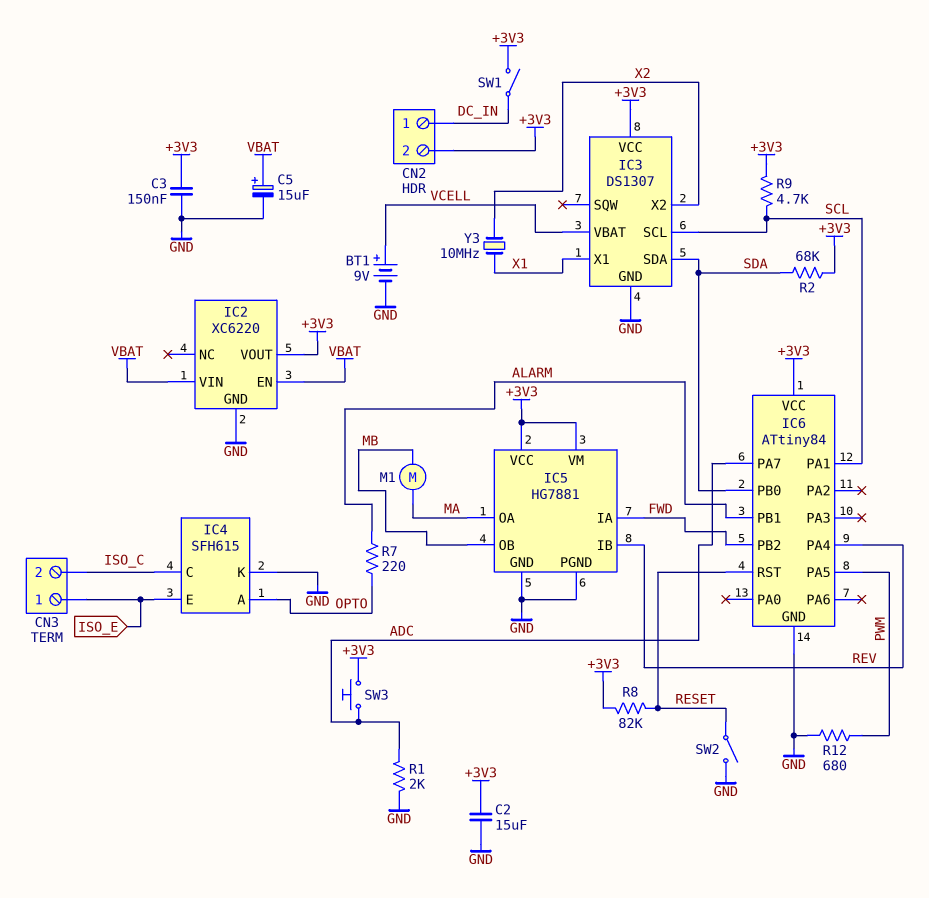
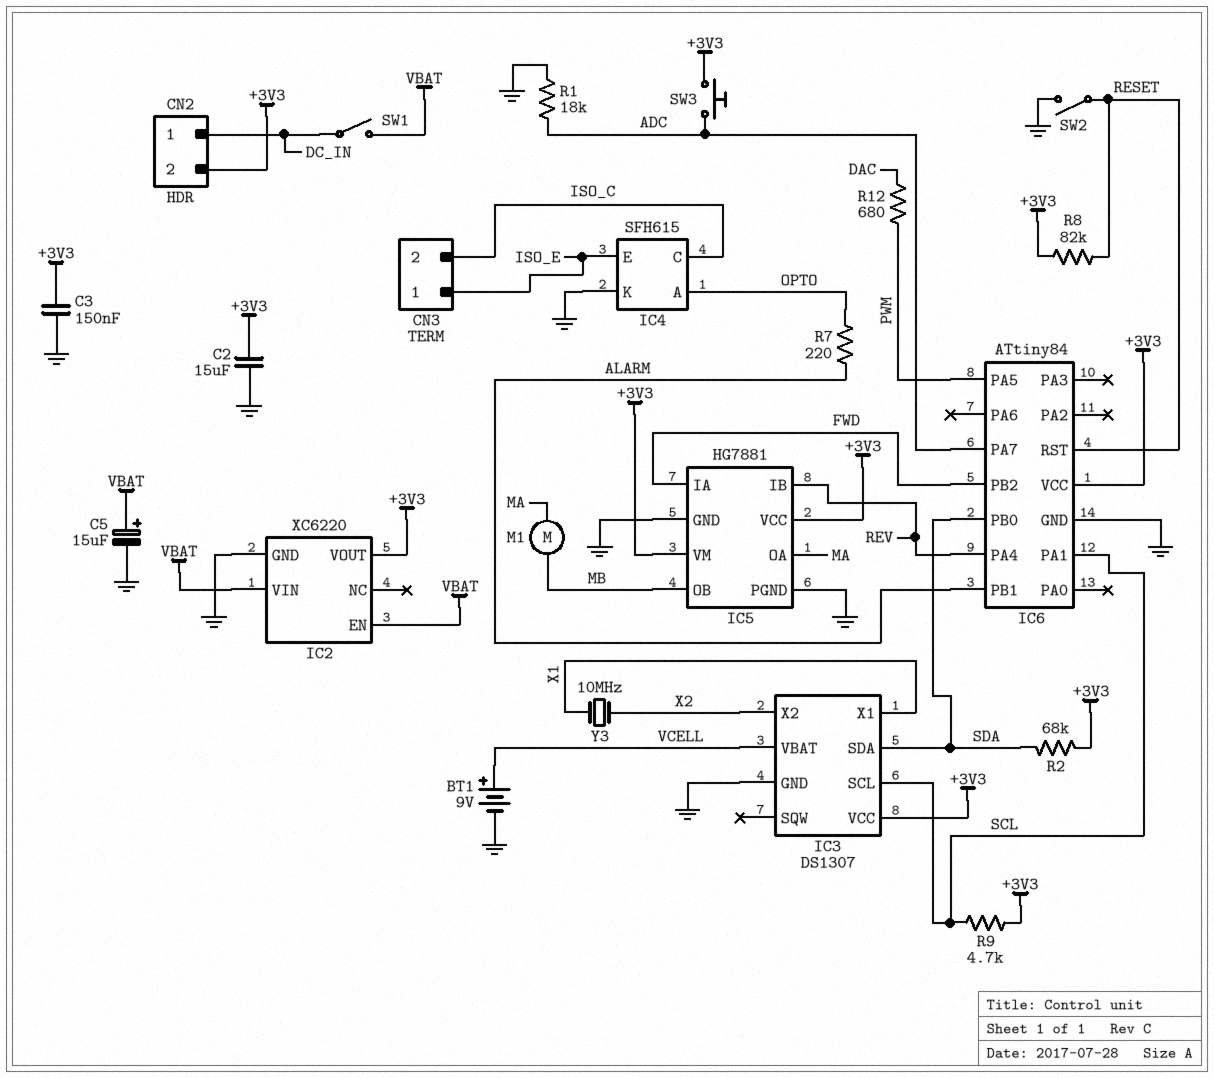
R1: 2k (ADC, GND) -> 18k (ADC, GND)
R12: 680 (GND, PWM) -> 680 (DAC, PWM)
SW1: switch (+3V3, DC_IN) -> switch (DC_IN, VBAT)

